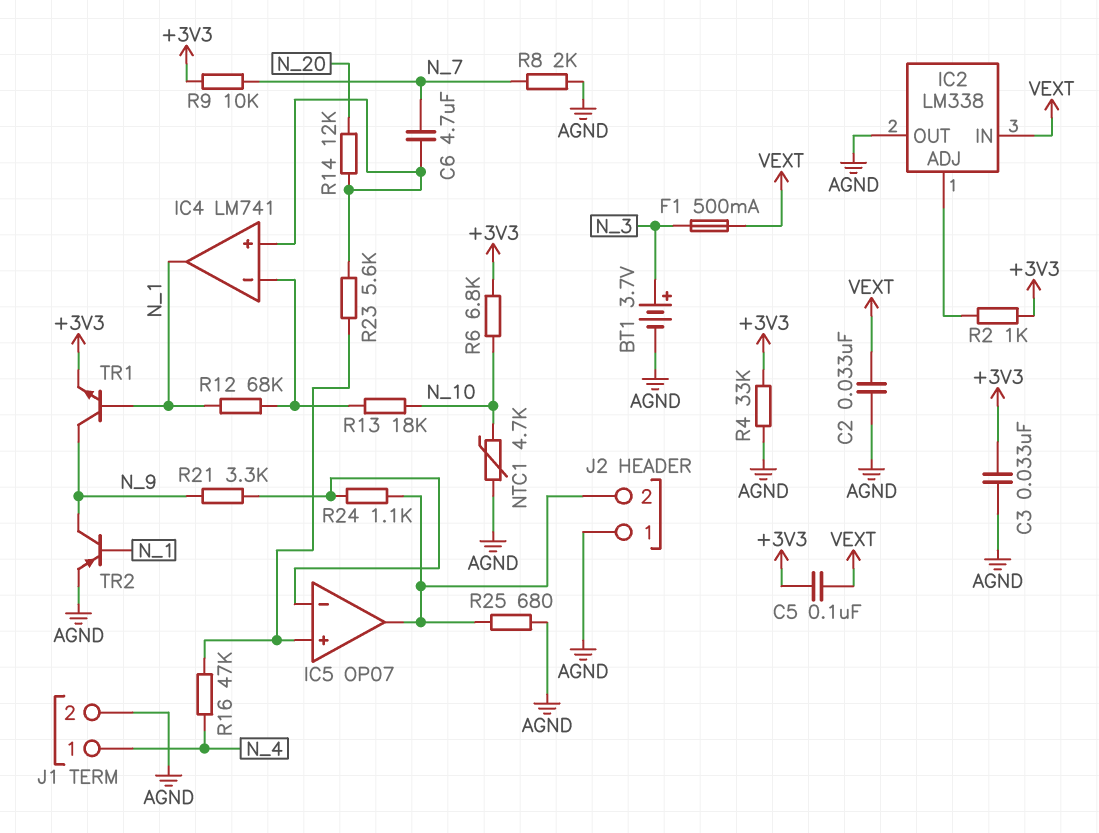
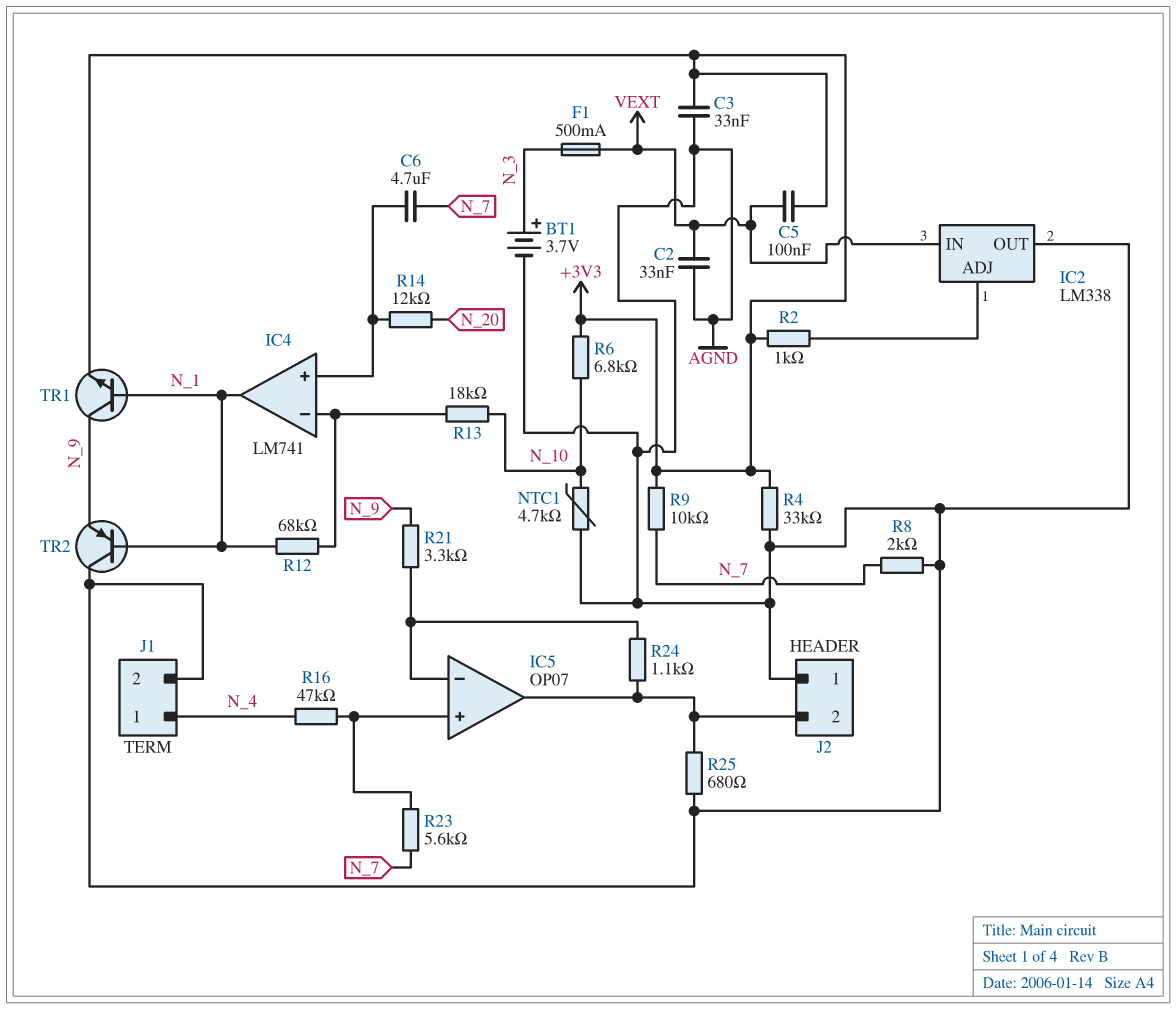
R23: 5.6k (IC4/in+, IC5/in+) -> 5.6k (IC5/in+, N_7)
TR2: PNP (B N_1, C N_9, E AGND) -> PNP (B N_1, C AGND, E N_9)

